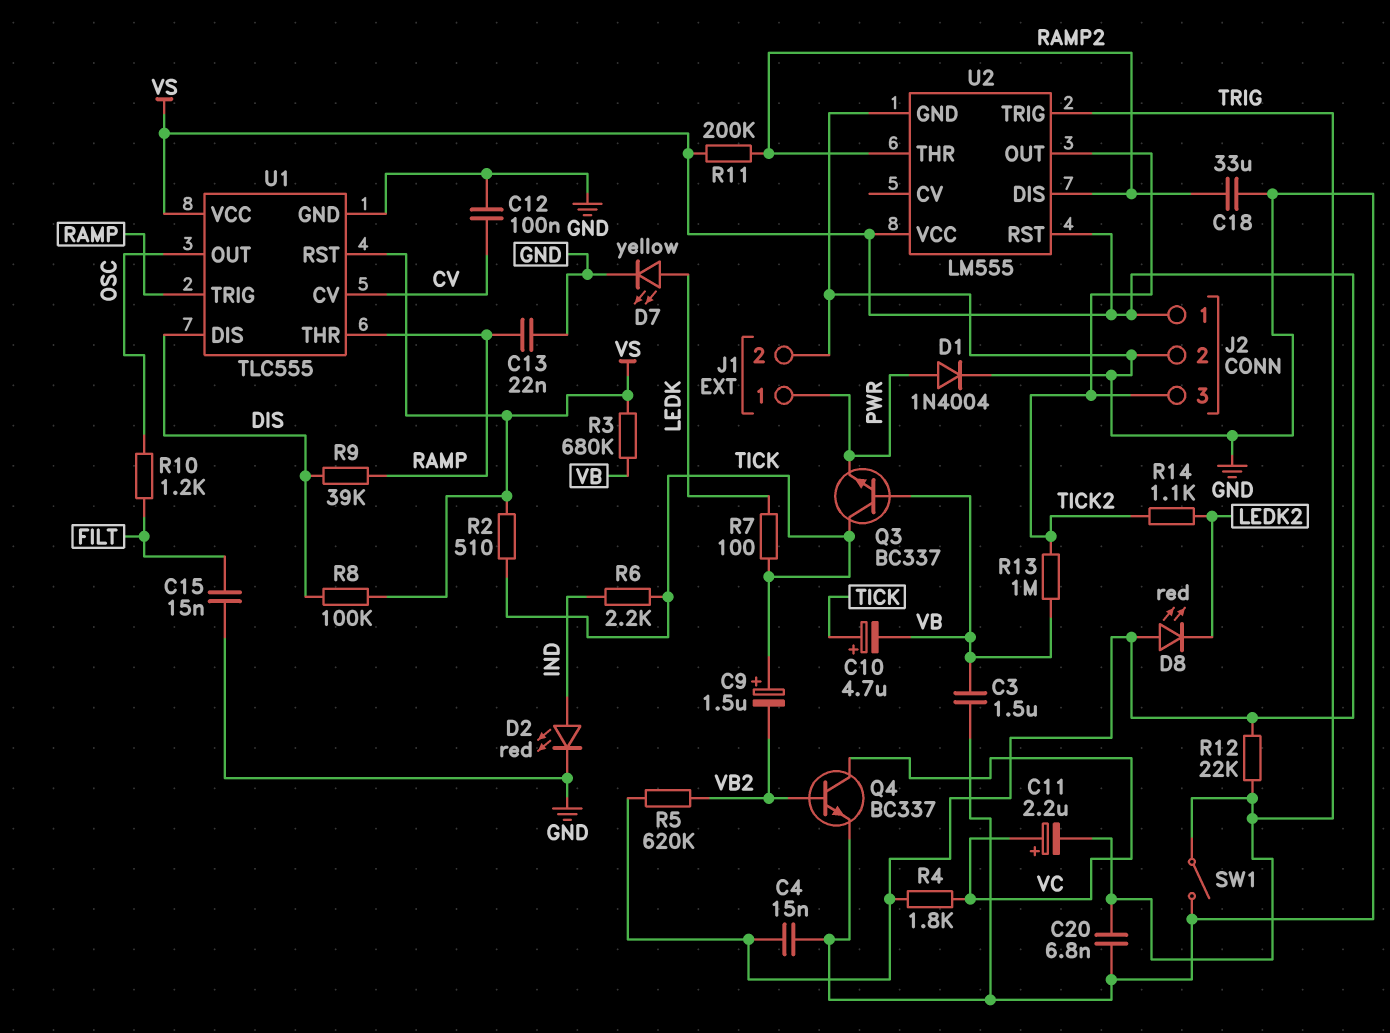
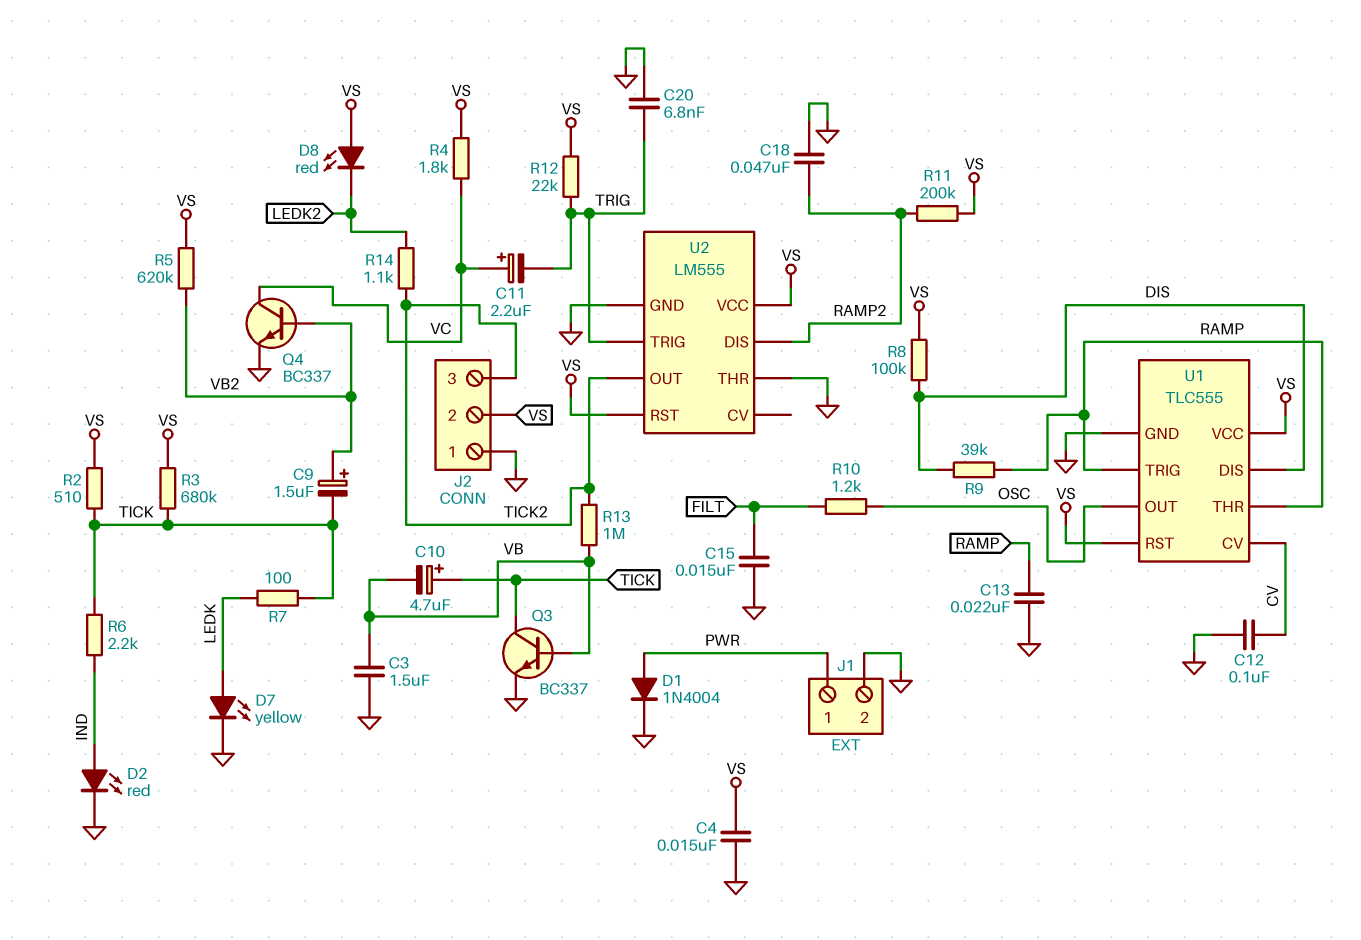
C9: 1.5uF (plus TICK, minus VB2) -> 1.5uF (plus VB2, minus TICK)
C18: 33uF (GND, RAMP2) -> 47nF (GND, RAMP2)
J2 pin 1: VS -> GND
J2 pin 2: GND -> VS
Q3: NPN BC337 (B VB, C TICK, E PWR) -> NPN BC337 (B VB, C TICK, E GND)
R3: 680k (VB, VS) -> 680k (TICK, VS)
SW1: switch (GND, TRIG) -> none
U2 pin THR: RAMP2 -> GND

